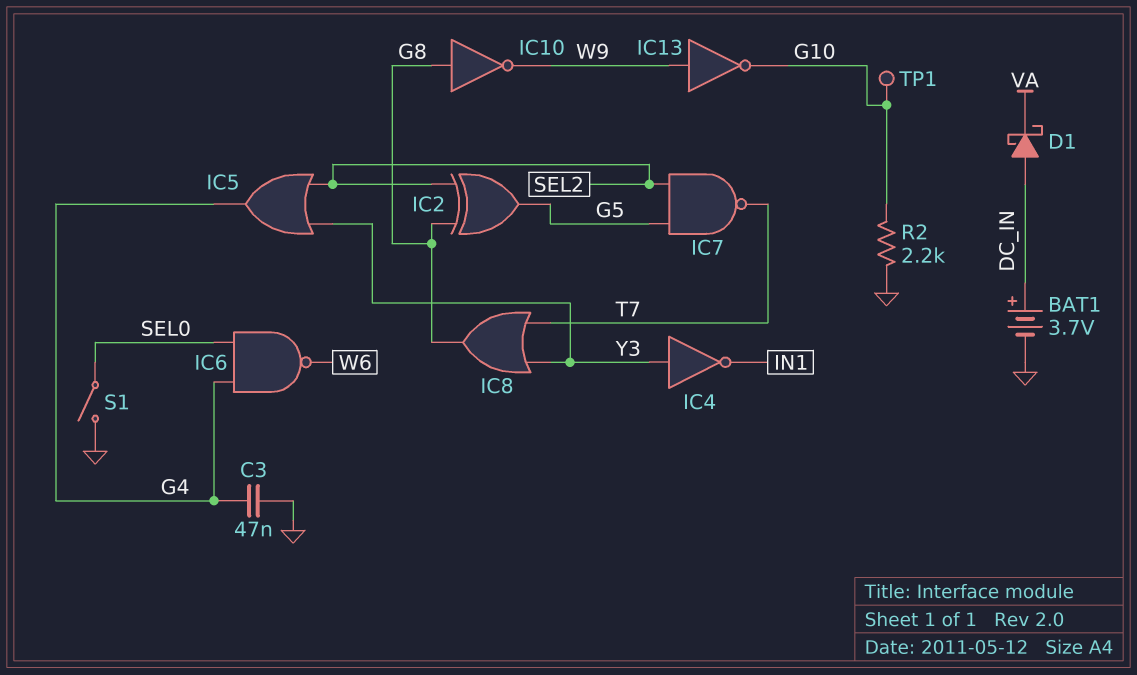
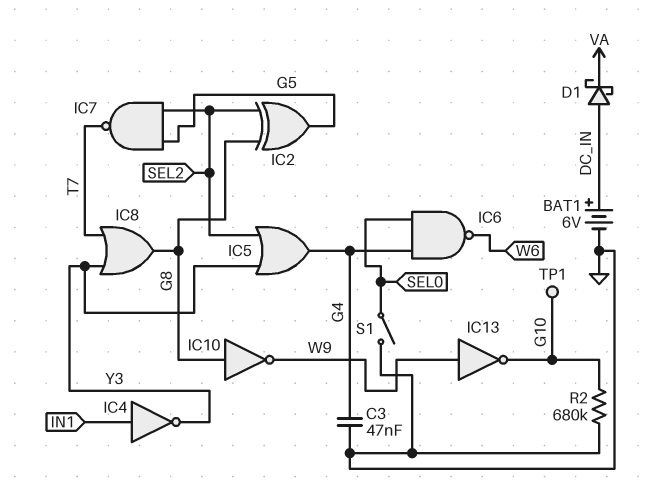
BAT1: 3.7V (plus DC_IN, minus GND) -> 6V (plus DC_IN, minus GND)
IC4: NOT (in Y3, out IN1) -> NOT (in IN1, out Y3)
R2: 2.2k (G10, GND) -> 680k (G10, GND)

